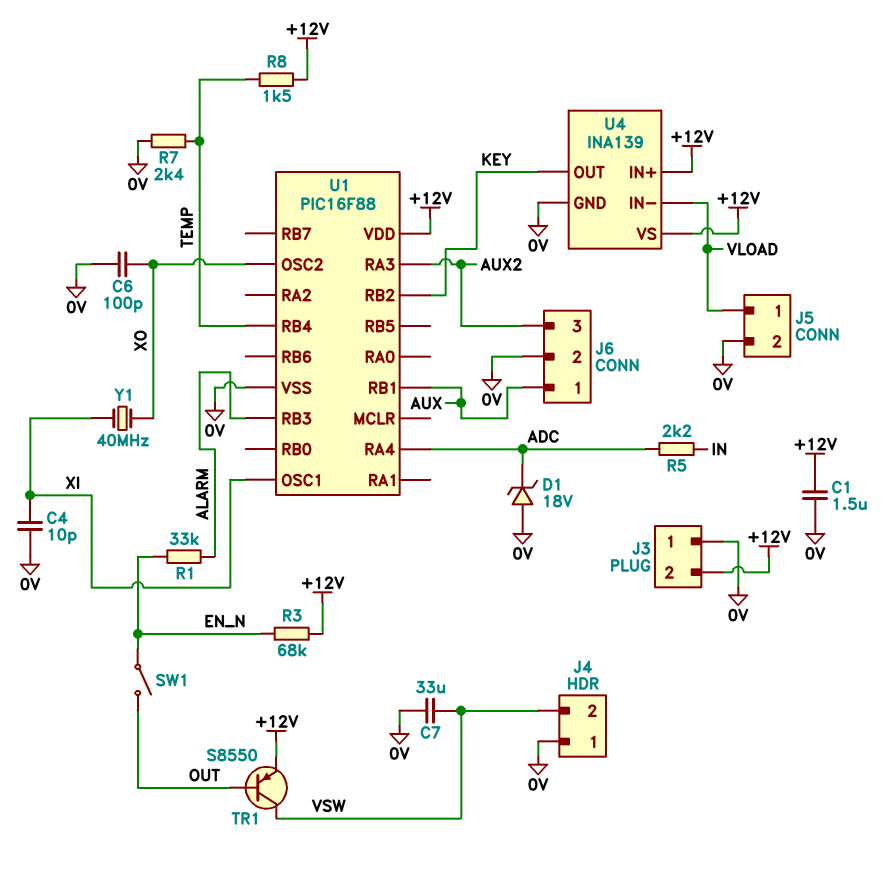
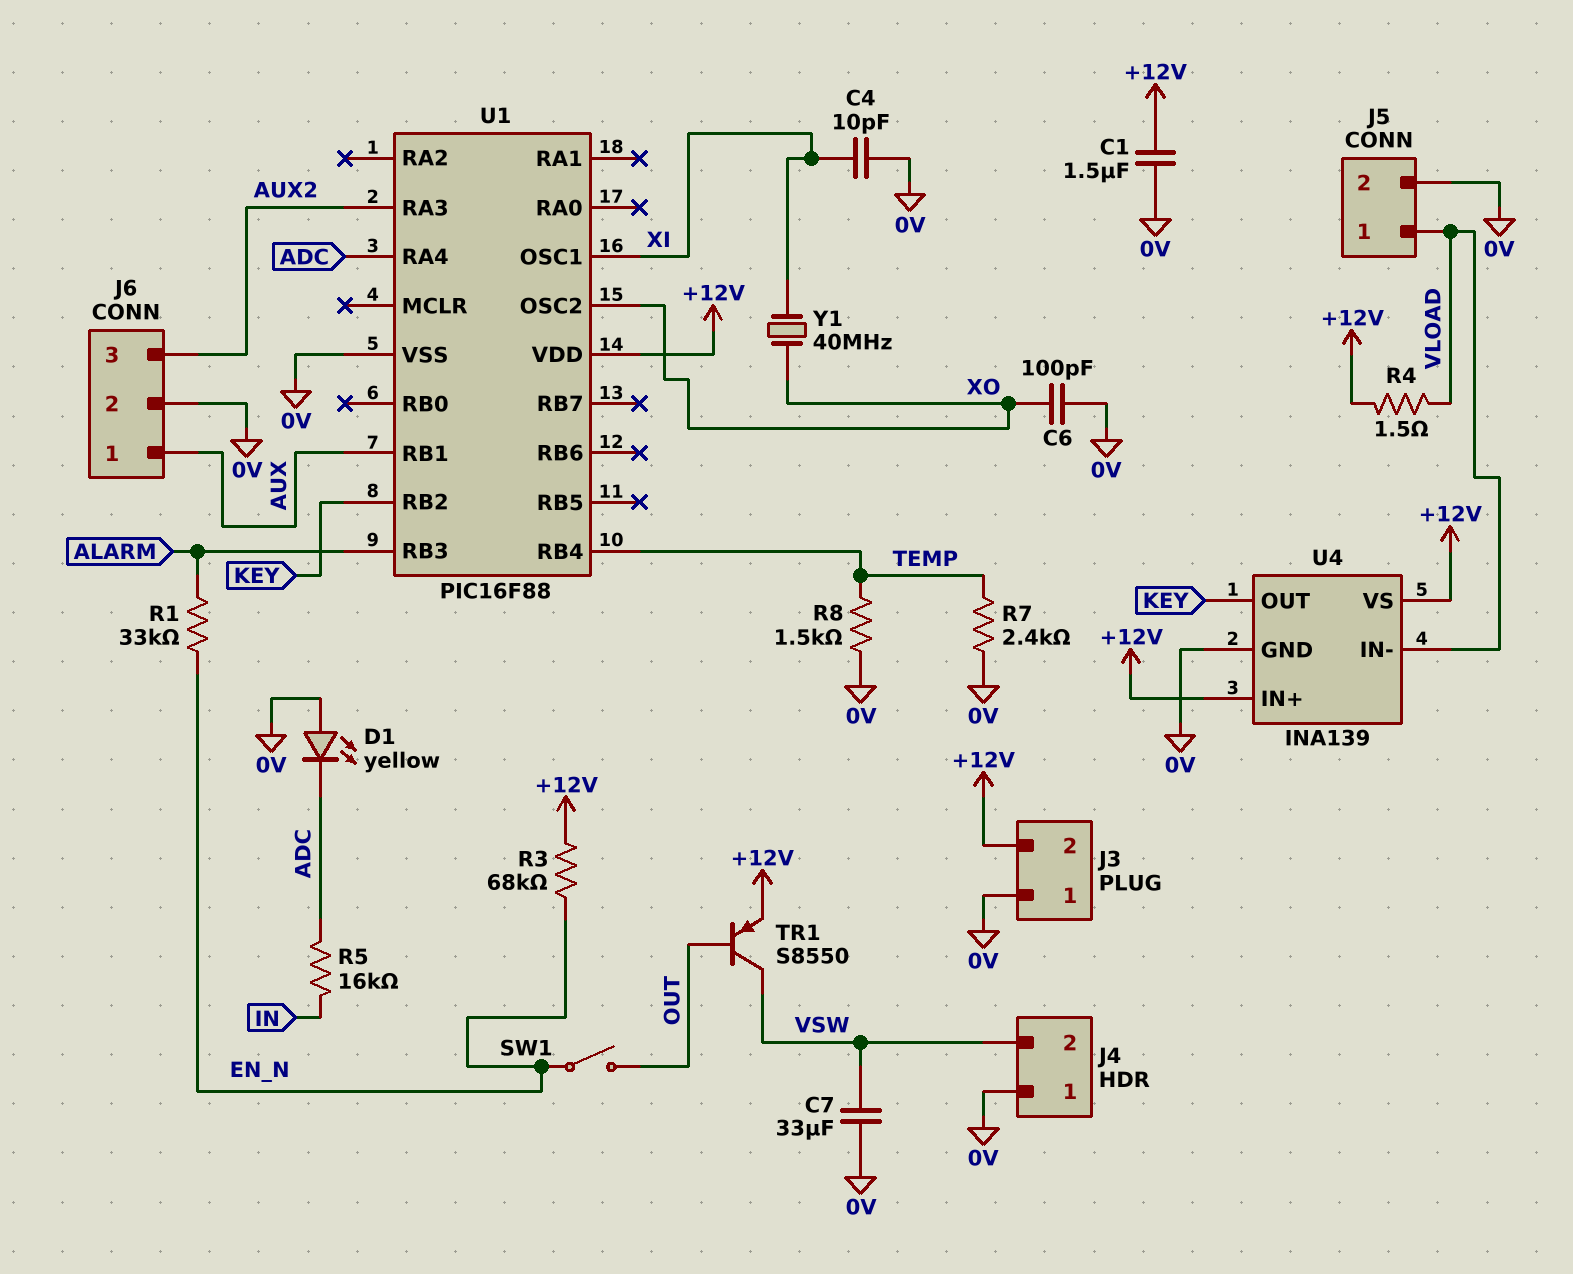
D1: zener 18V (A 0V, K ADC) -> LED yellow (A 0V, K ADC)
R4: none -> 1.5 (+12V, VLOAD)
R5: 2.2k (ADC, IN) -> 16k (ADC, IN)
R8: 1.5k (+12V, TEMP) -> 1.5k (0V, TEMP)

